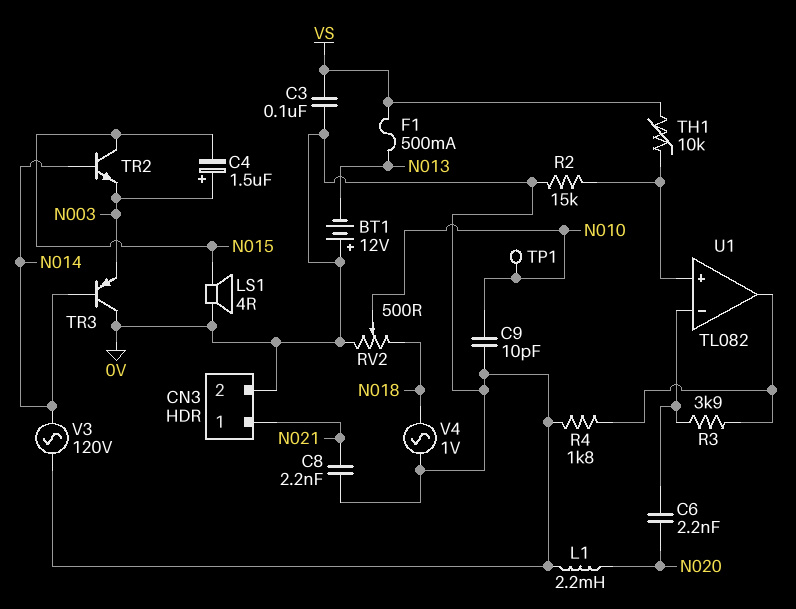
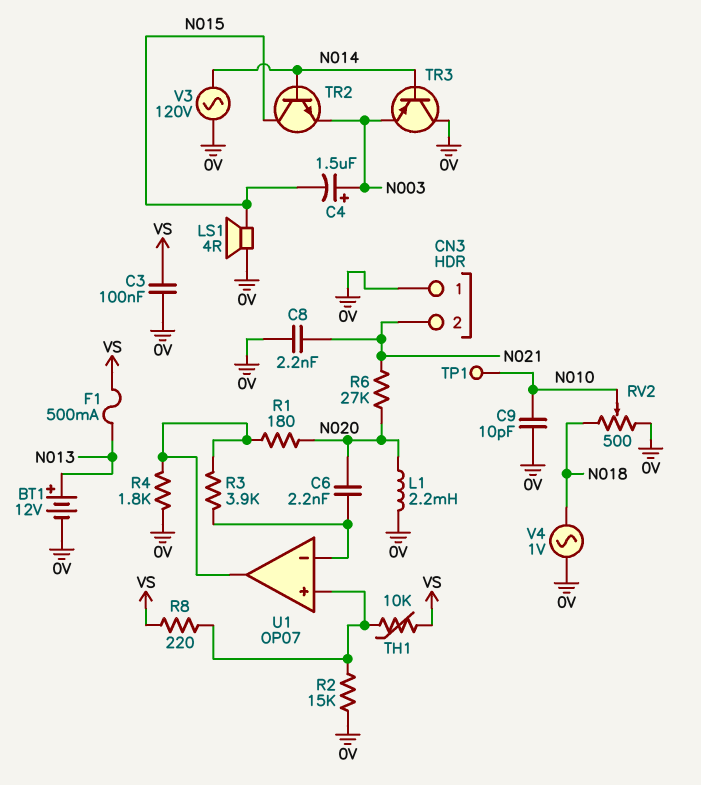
BT1: 12V (plus 0V, minus N013) -> 12V (plus N013, minus 0V)
CN3 pin 1: N021 -> 0V
CN3 pin 2: 0V -> N021
R1: none -> 180 (N020, U1/out)
R6: none -> 27k (N020, N021)
R8: none -> 220 (U1/in+, VS)
U1: TL082 -> OP07

